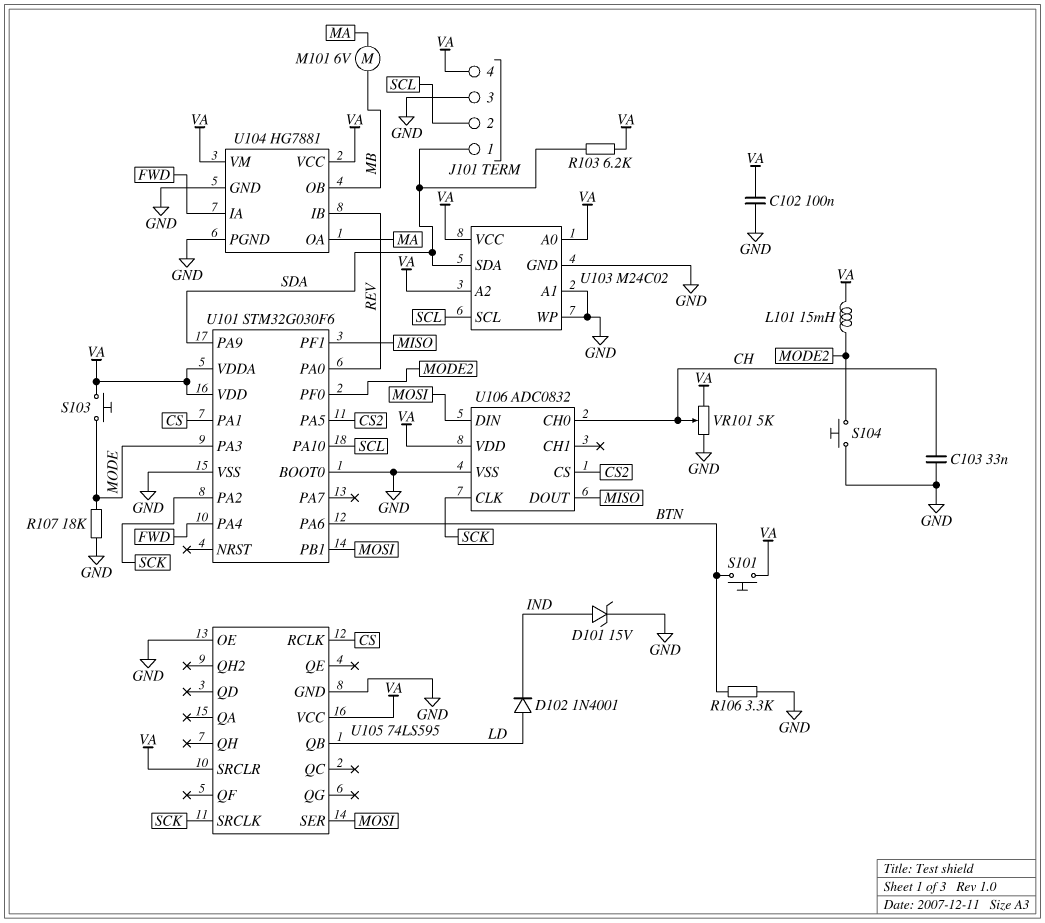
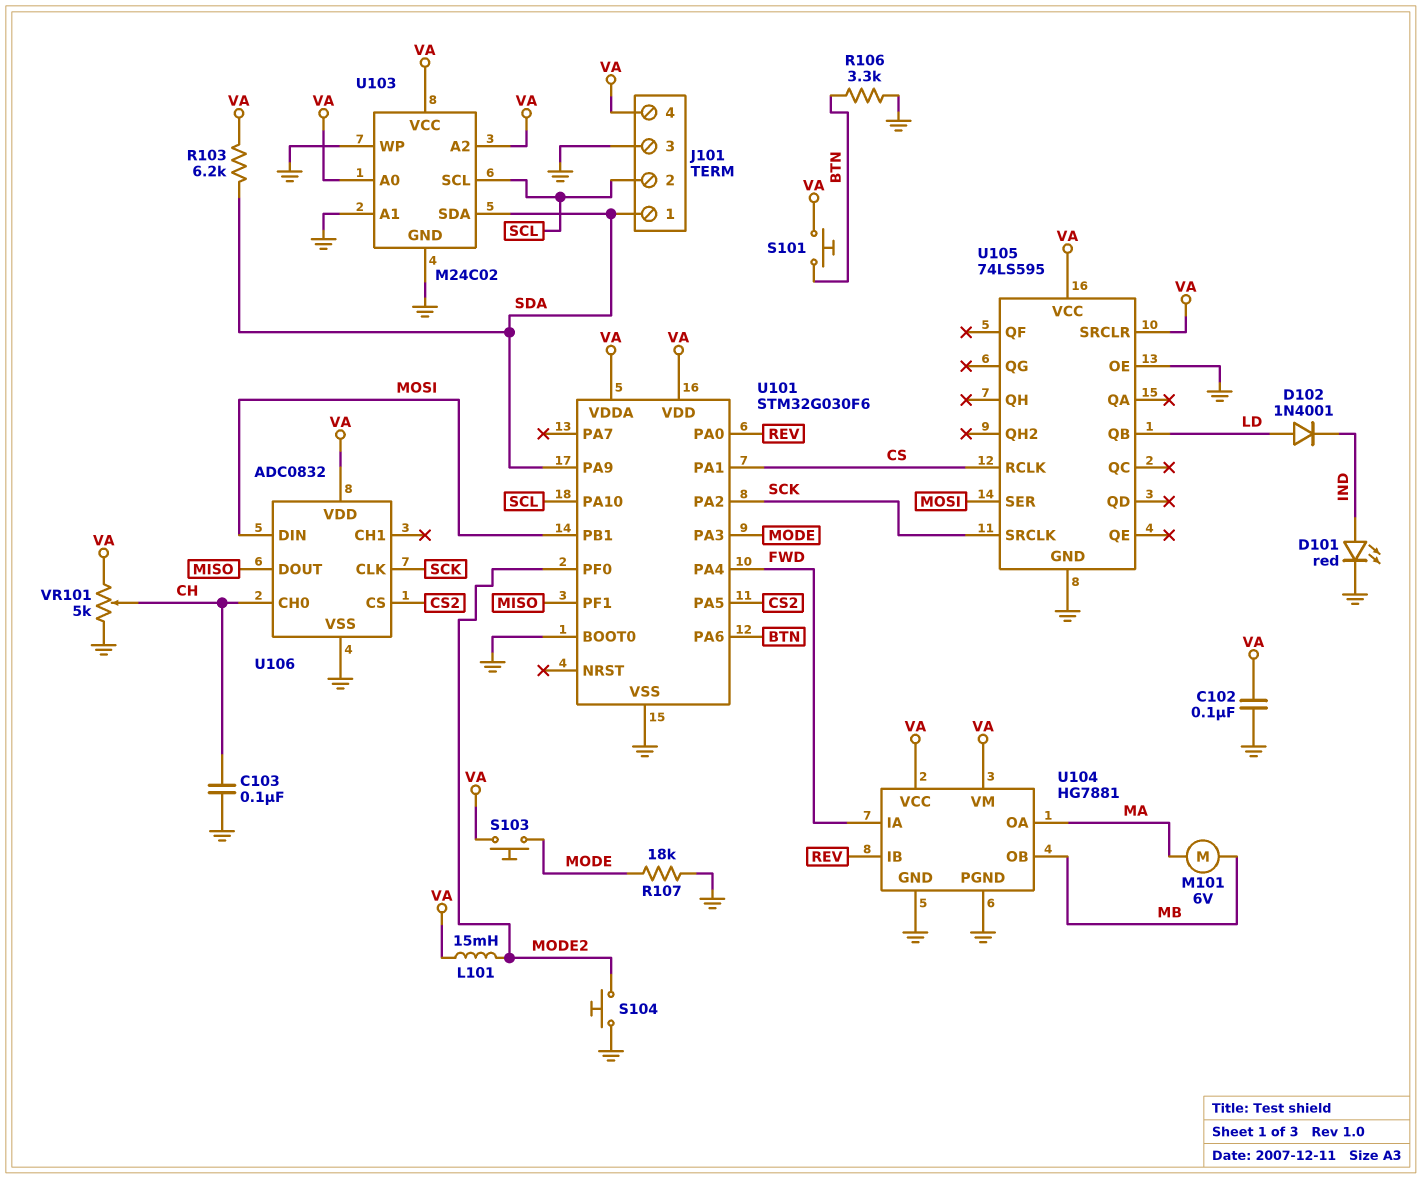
C103: 33nF (CH, GND) -> 100nF (CH, GND)
D101: zener 15V (A IND, K GND) -> LED red (A IND, K GND)

